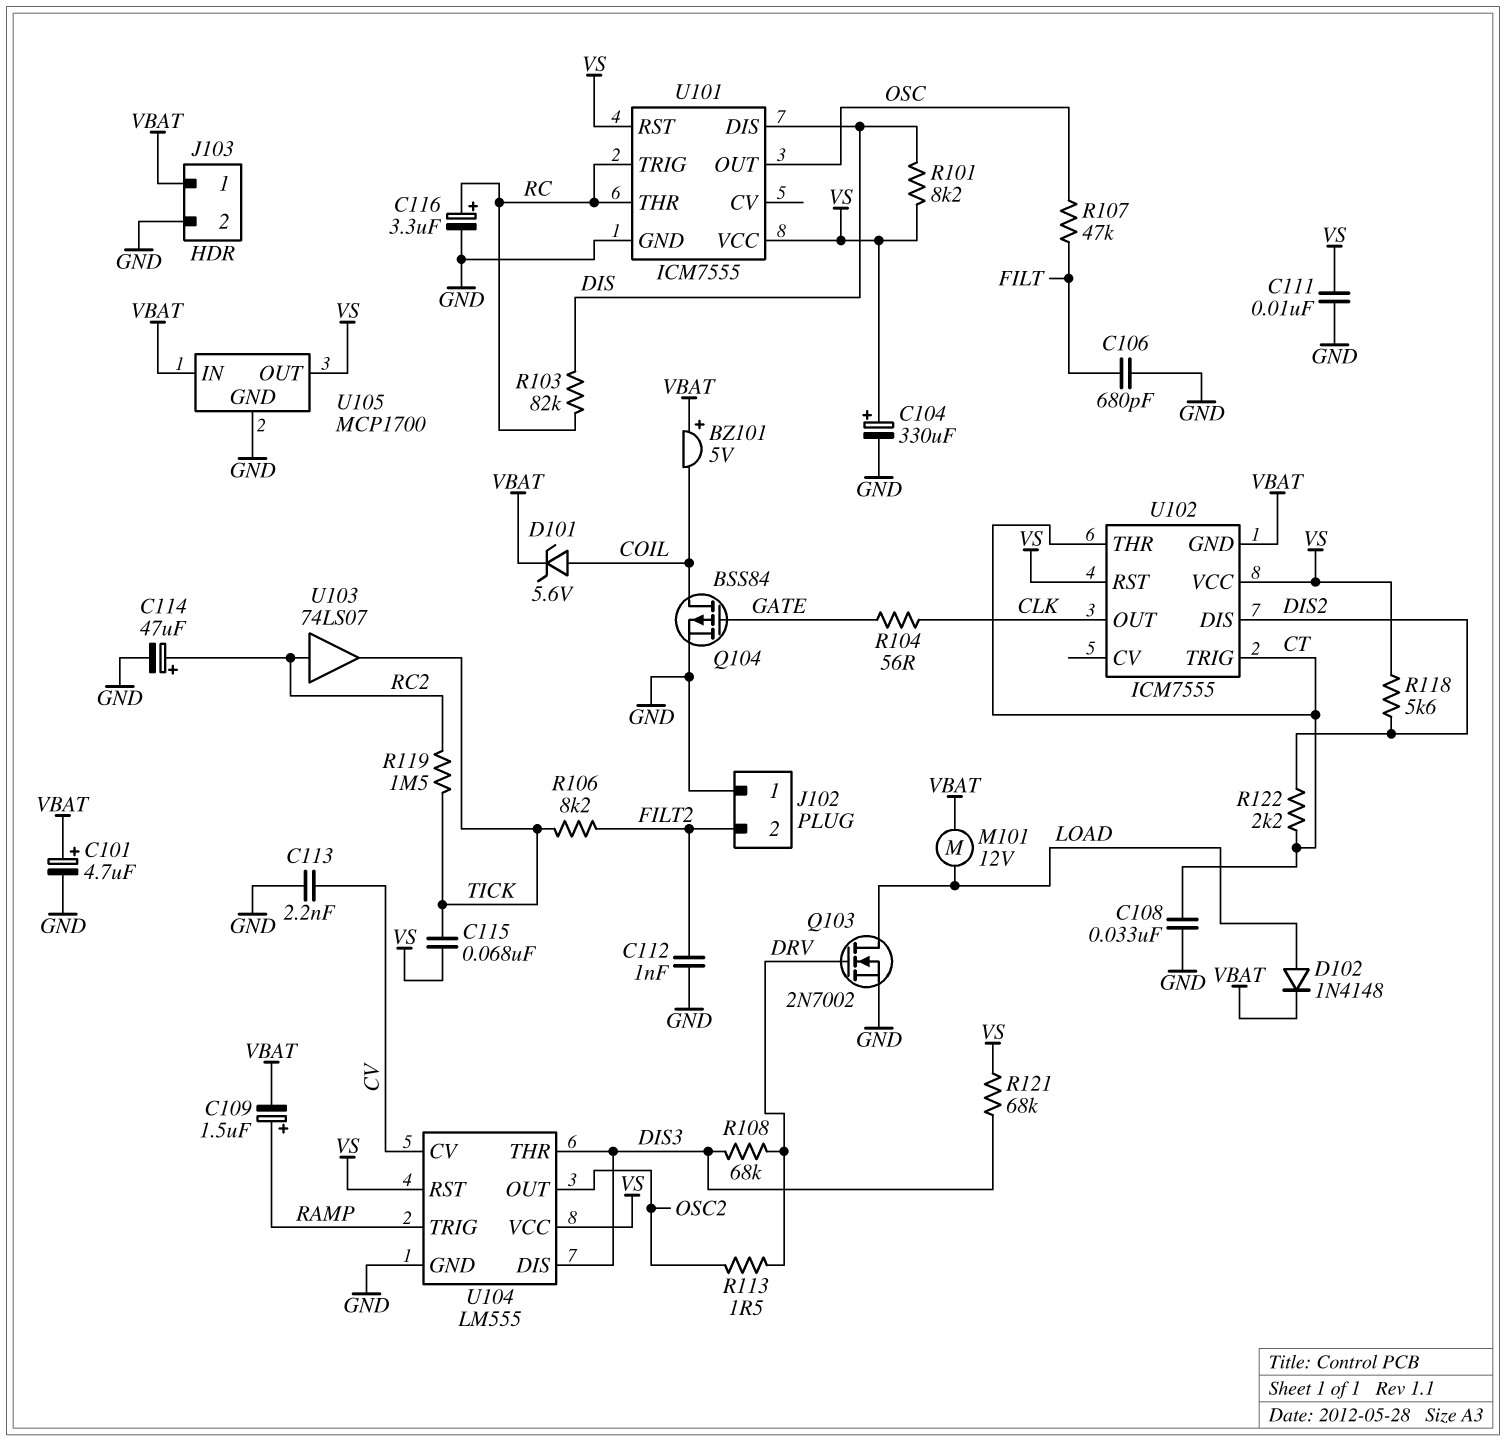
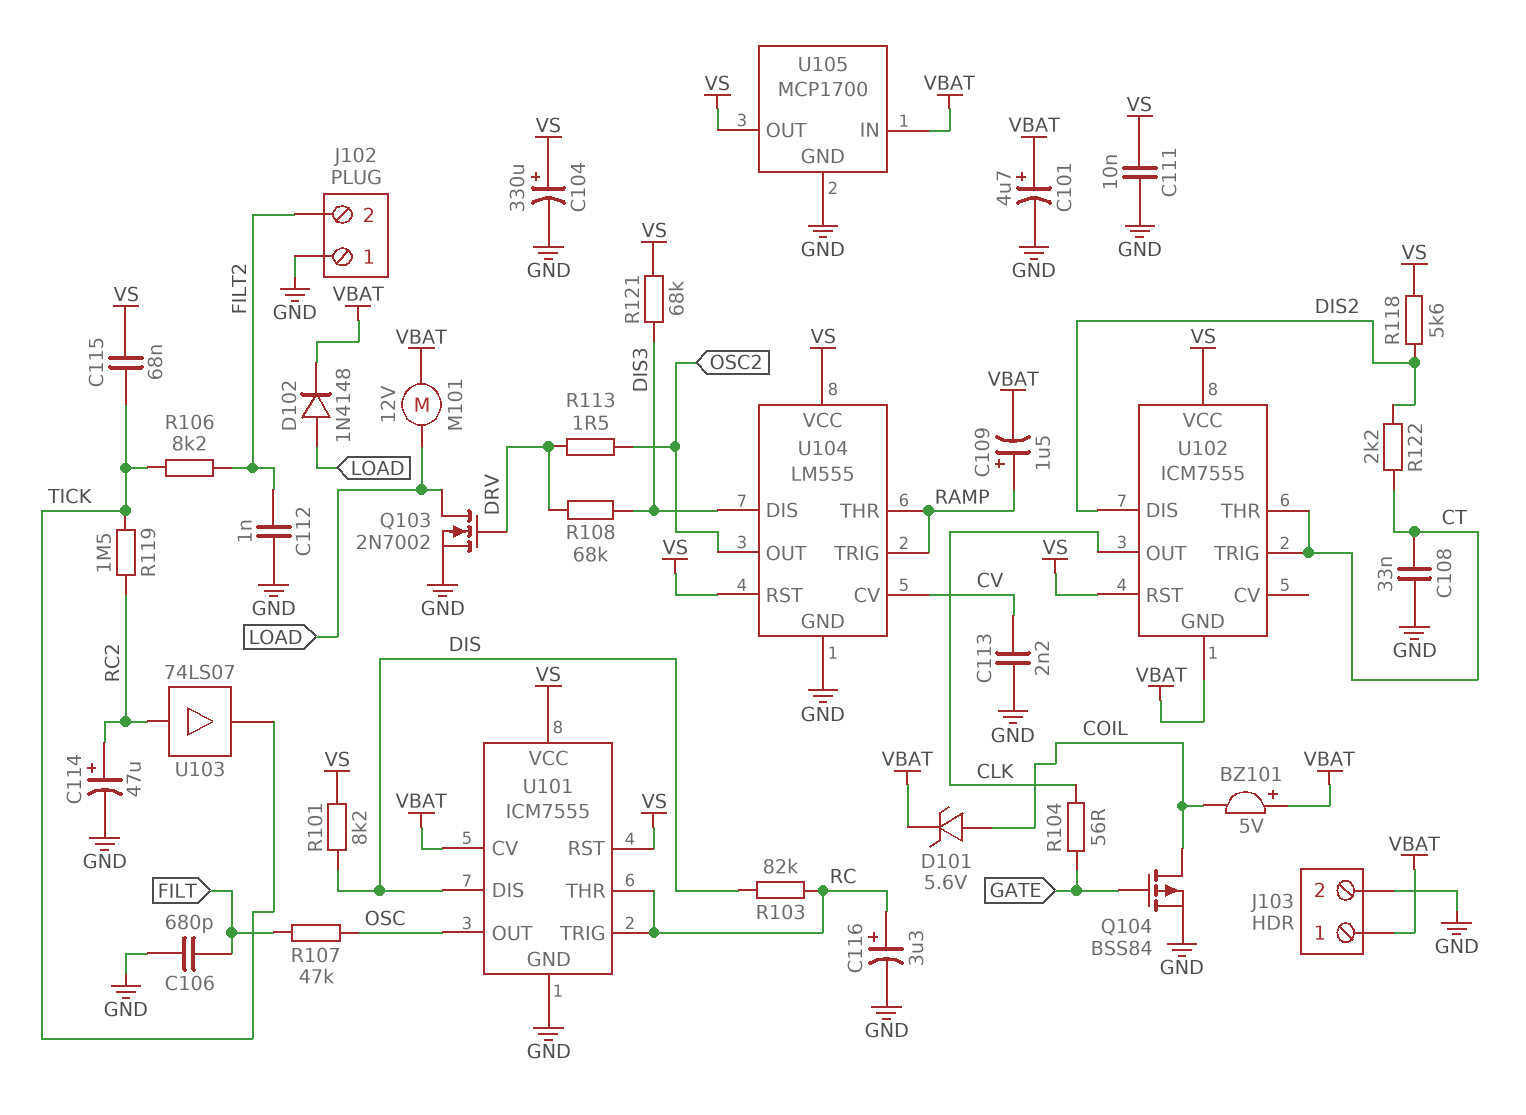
U101 pin CV: none -> VBAT
U104 pin THR: DIS3 -> RAMP

